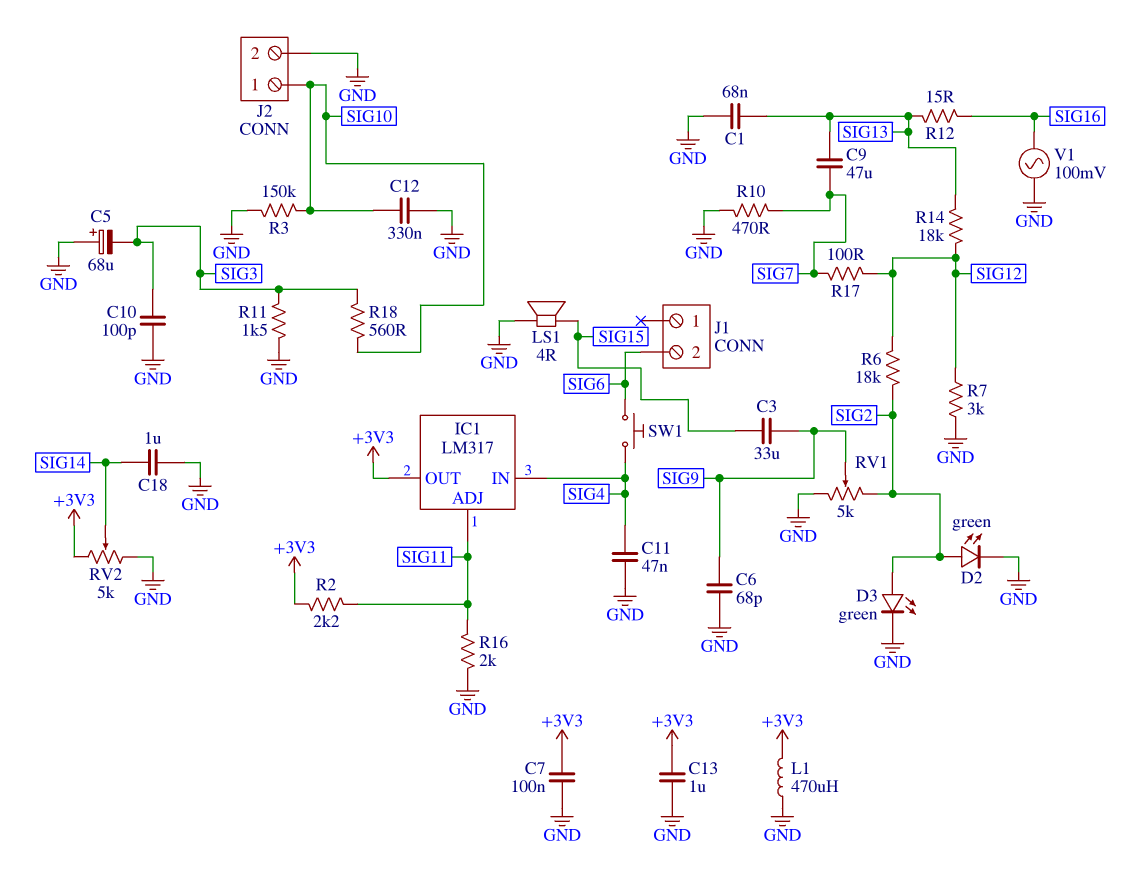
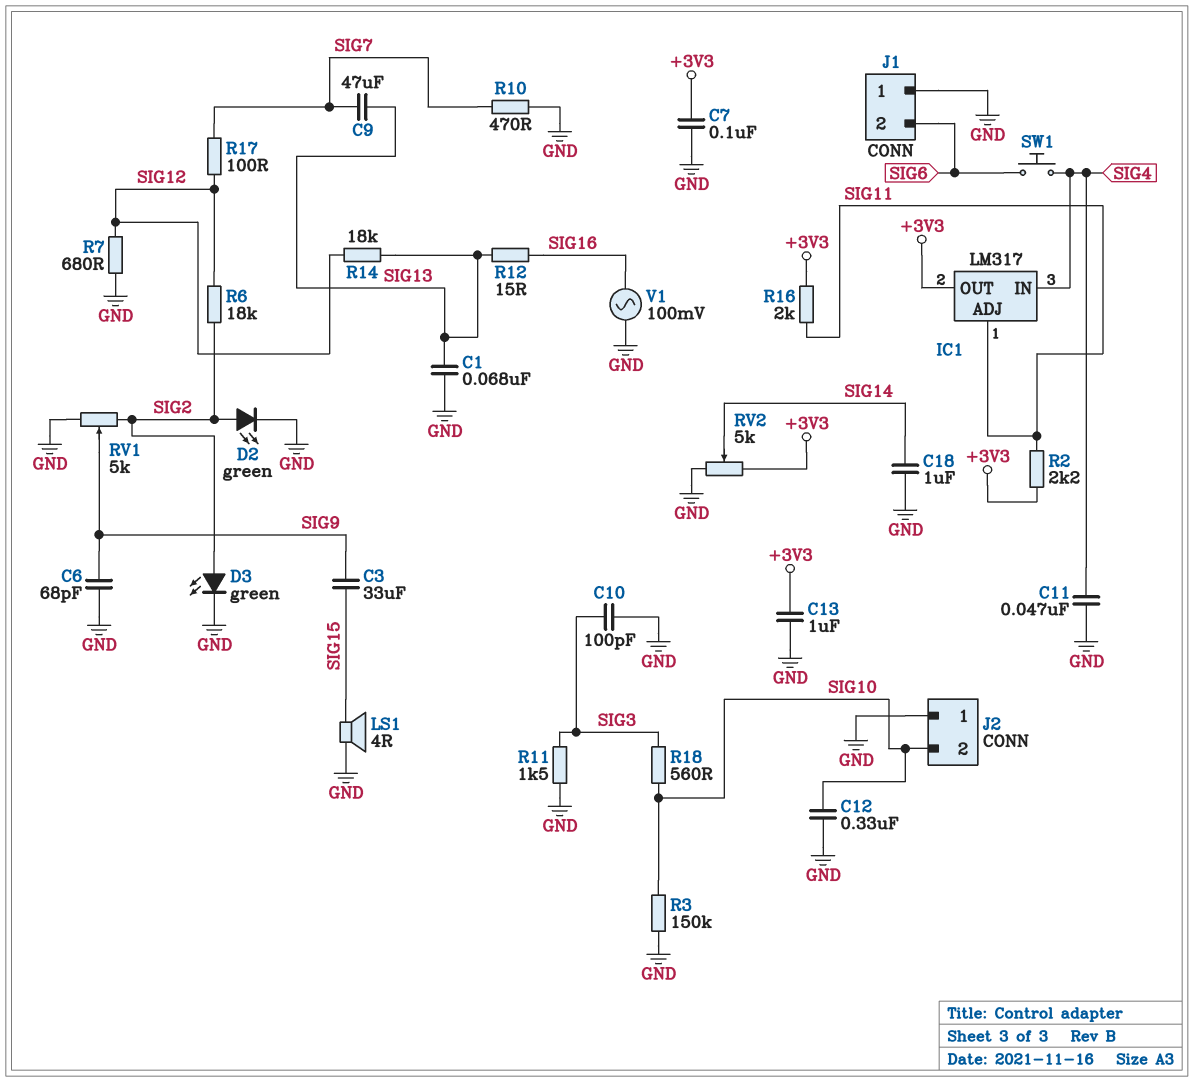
C5: 68uF (plus GND, minus SIG3) -> none
J1 pin 1: none -> GND
J2 pin 1: SIG10 -> GND
J2 pin 2: GND -> SIG10
L1: 470uH (+3V3, GND) -> none
R7: 3k (GND, SIG12) -> 680 (GND, SIG12)
R16: 2k (GND, SIG11) -> 2k (+3V3, SIG11)

